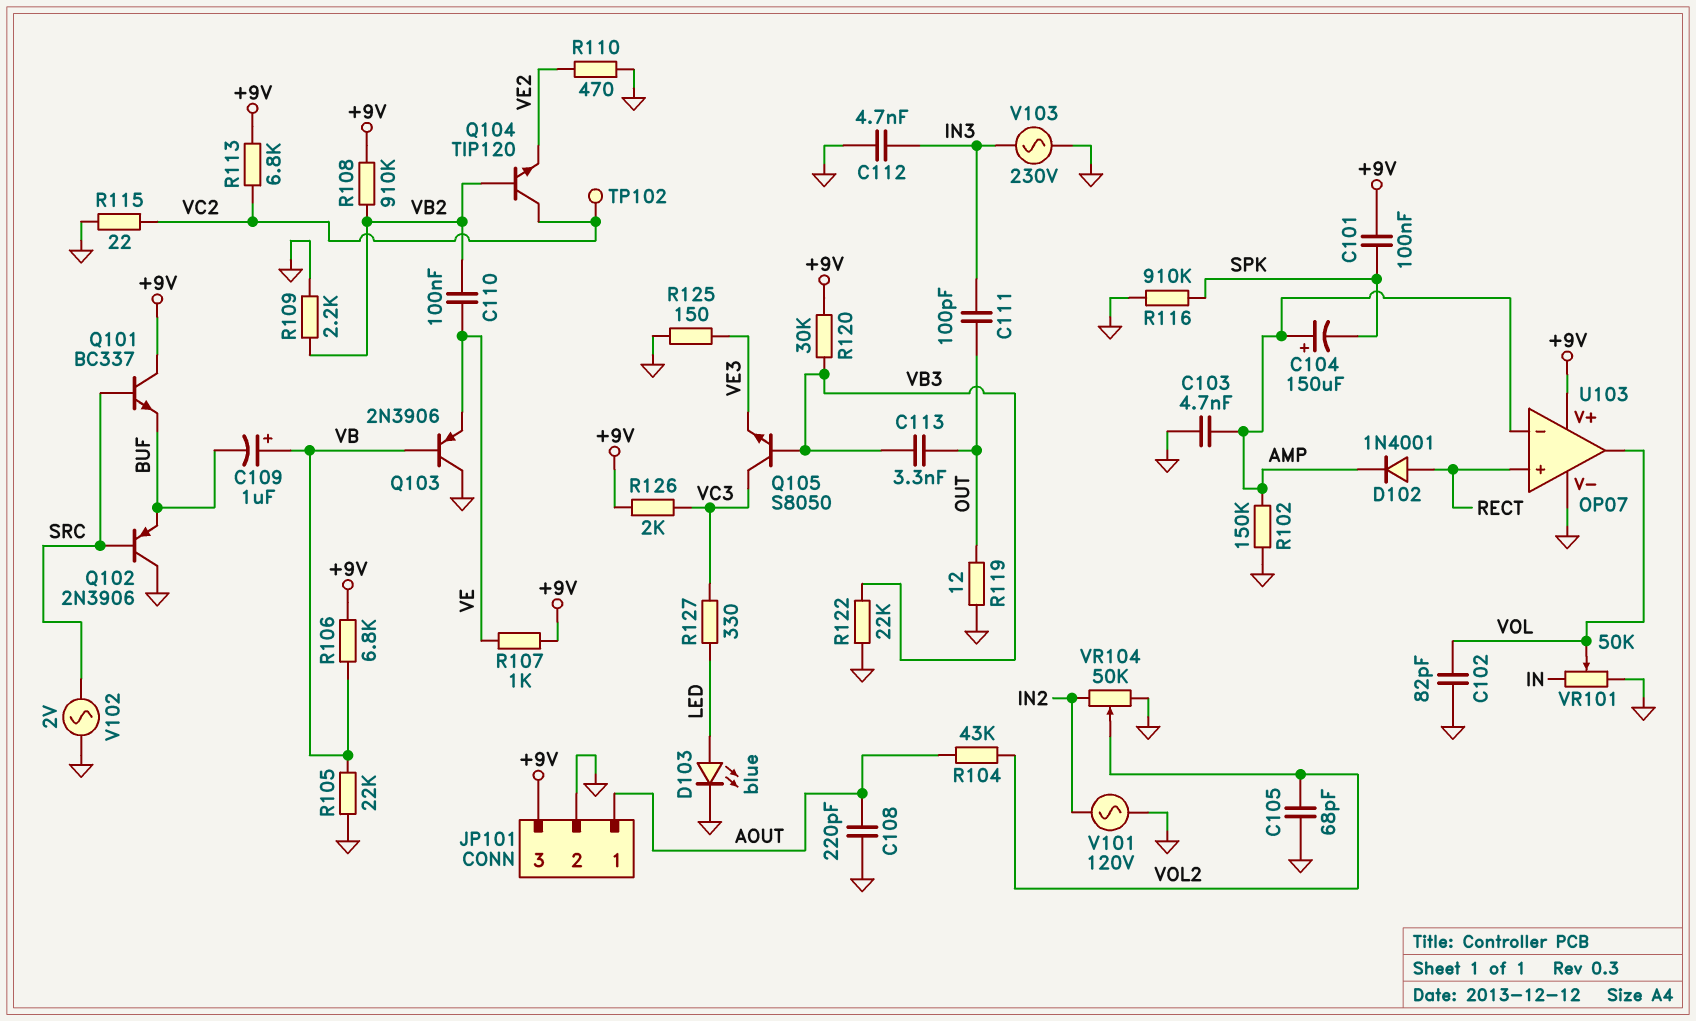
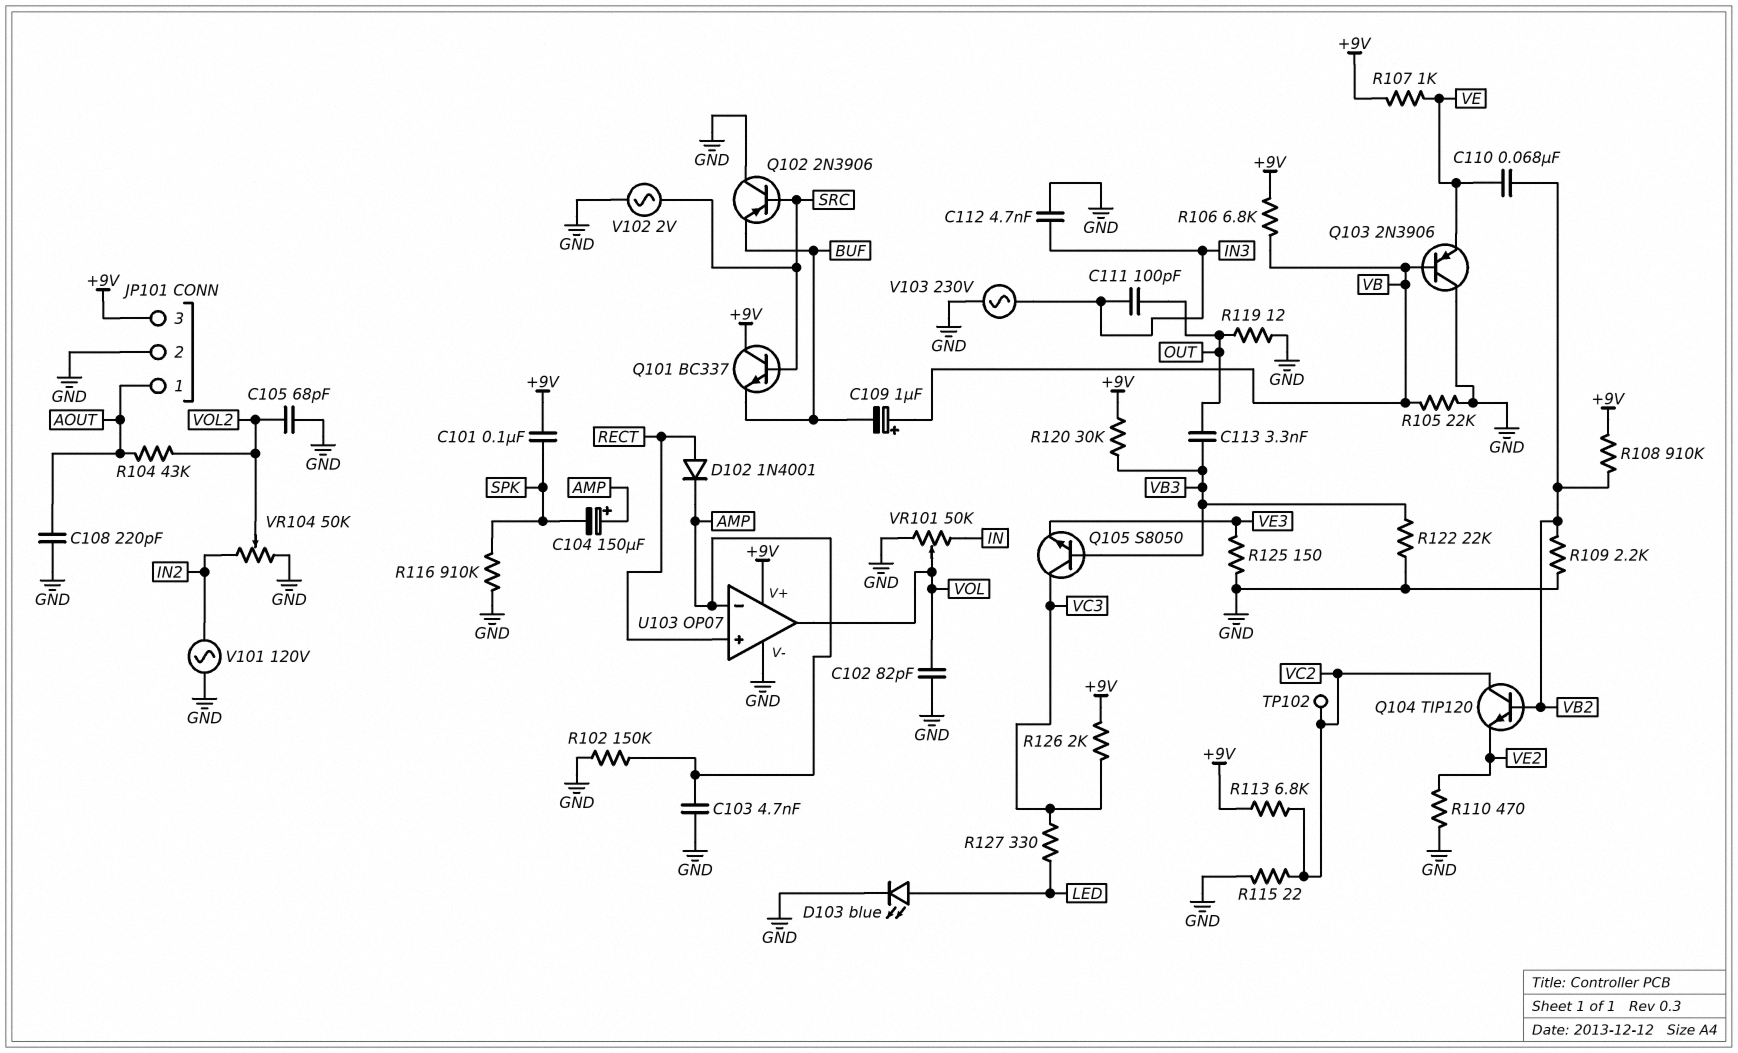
C110: 100nF (VB2, VE) -> 68nF (VB2, VE)

